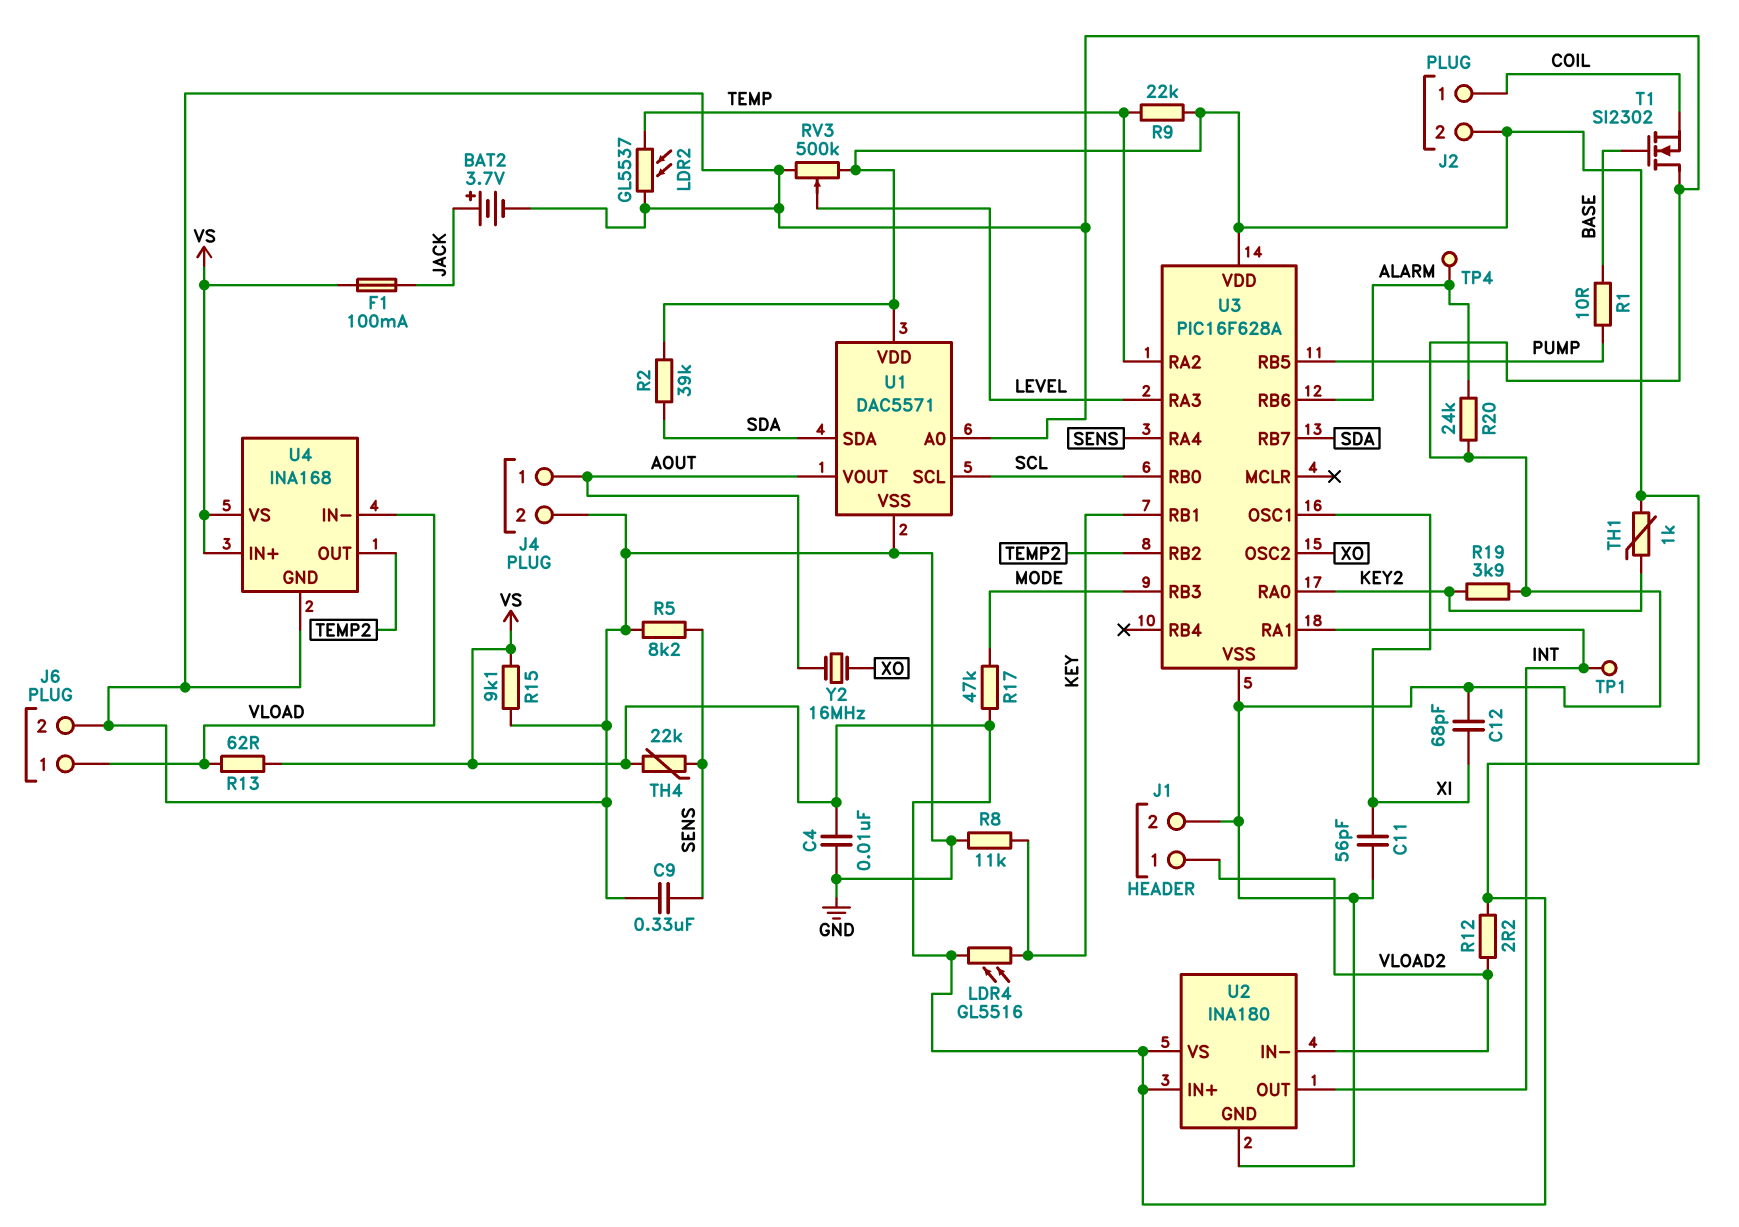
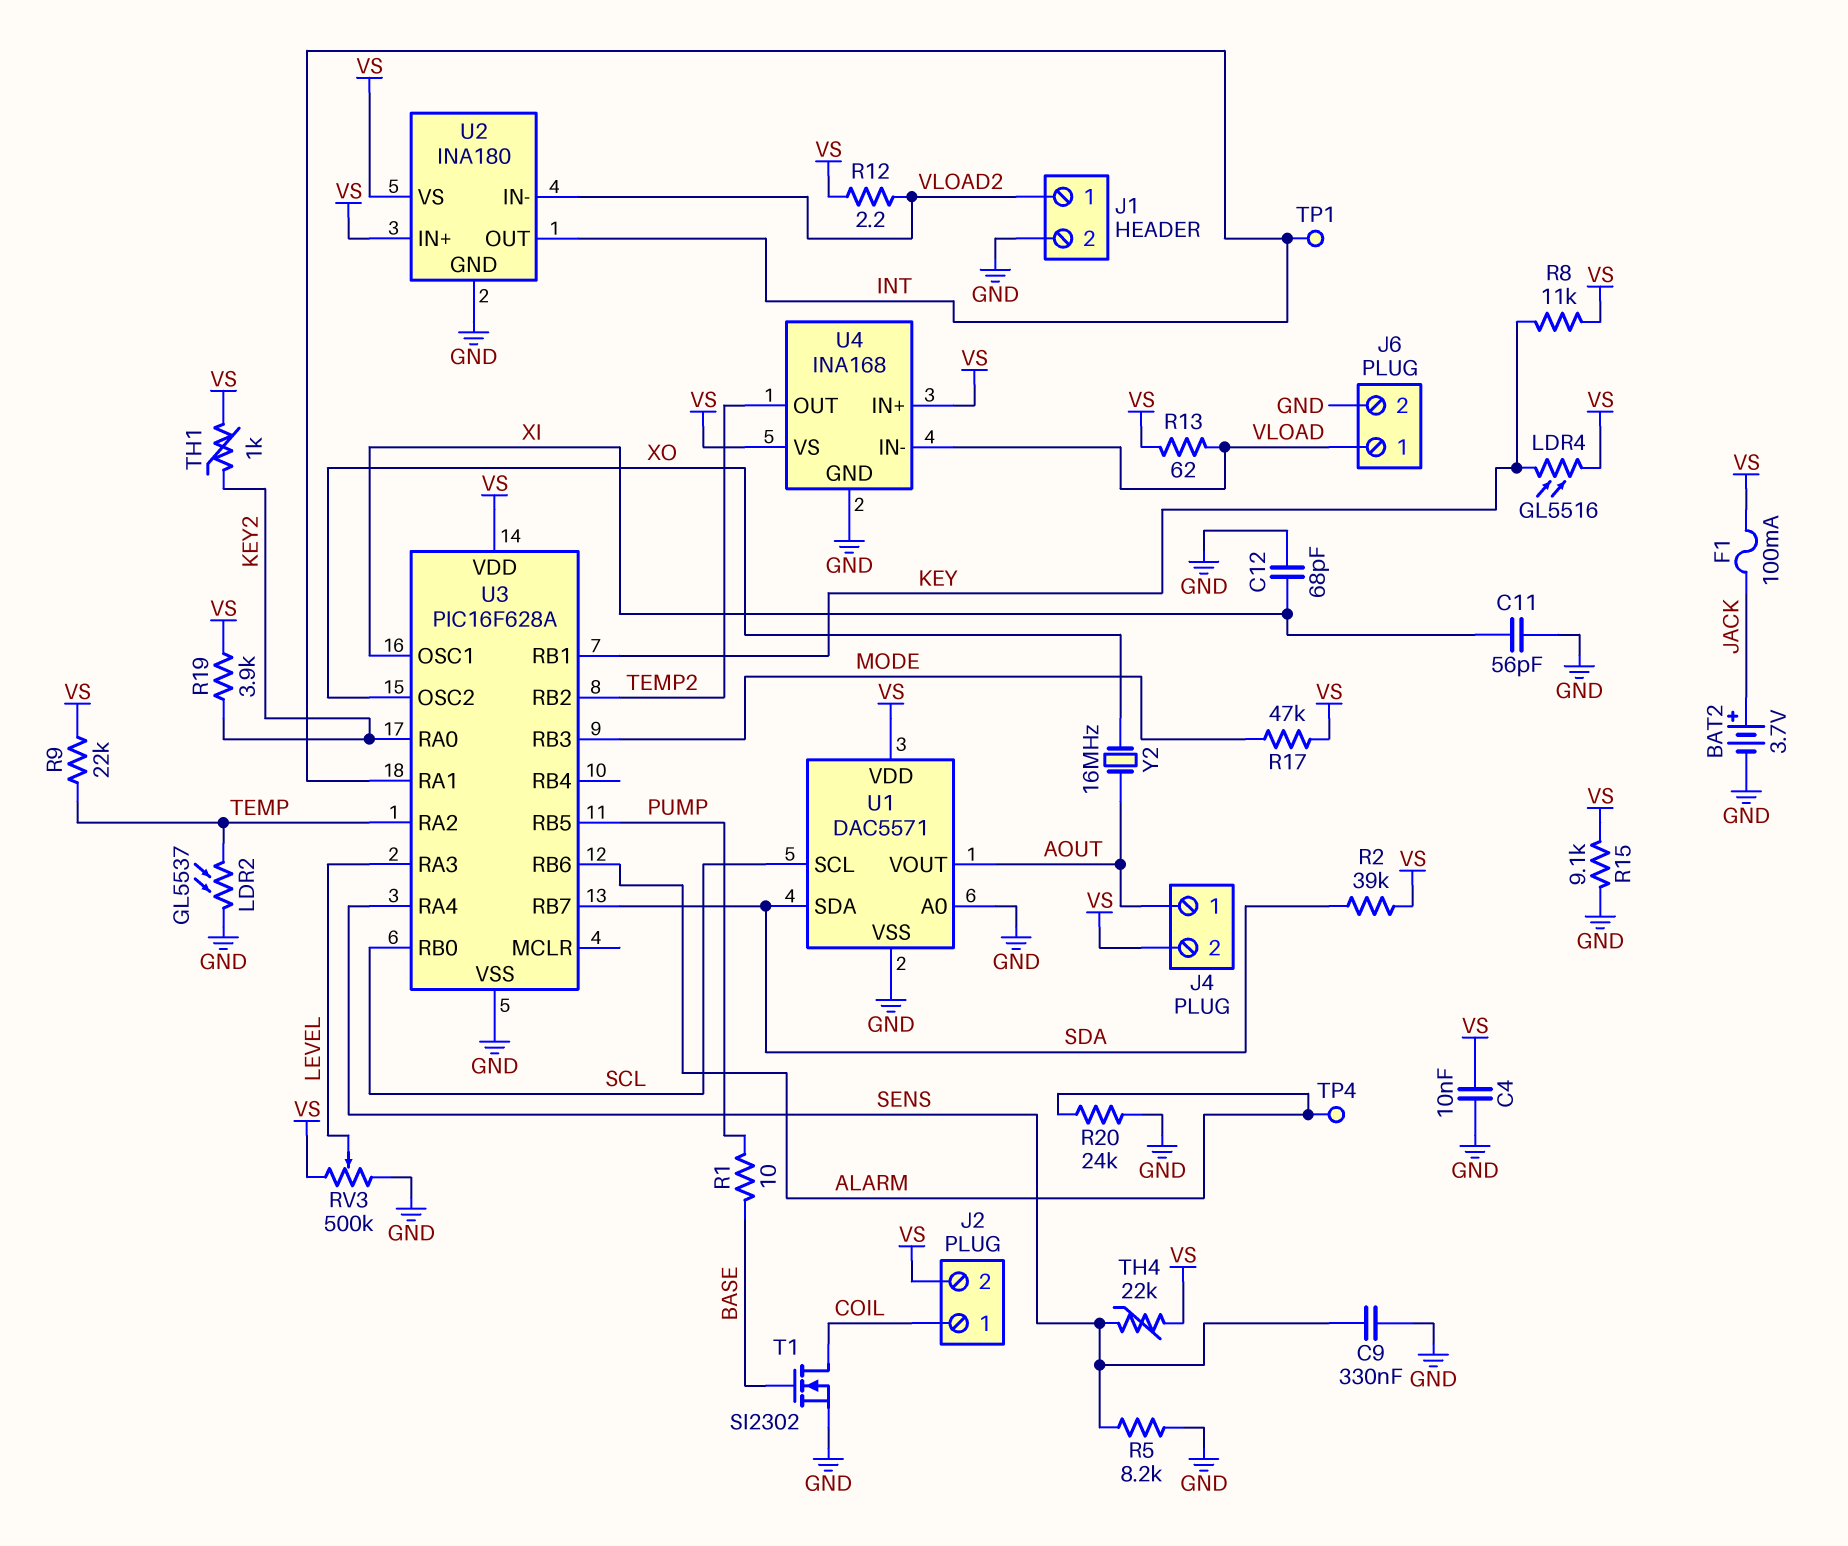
J4 pin 2: GND -> VS
R8: 11k (GND, KEY) -> 11k (KEY, VS)
R19: 3.9k (GND, KEY2) -> 3.9k (KEY2, VS)
T1: NMOS SI2302 (G BASE, D GND, S COIL) -> NMOS SI2302 (G BASE, D COIL, S GND)

